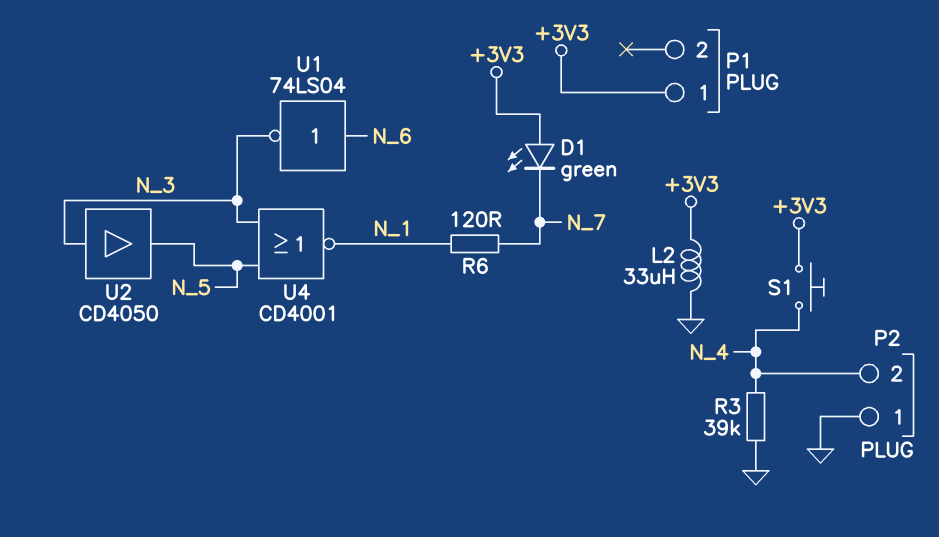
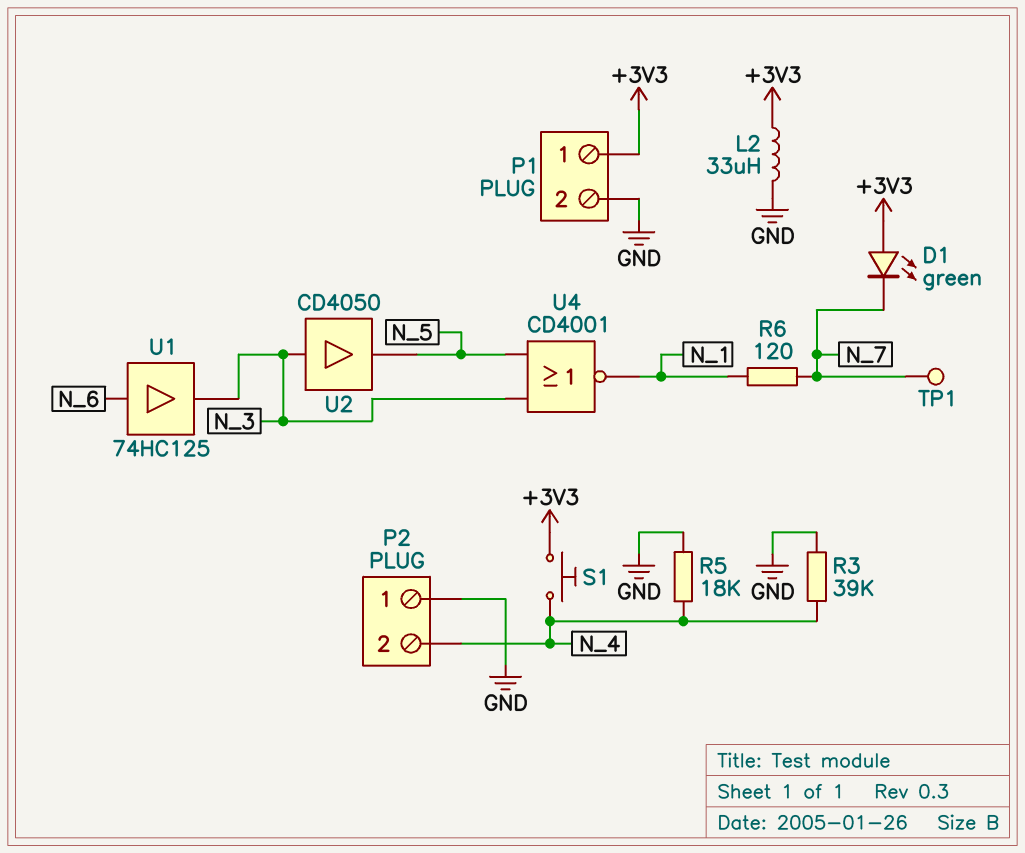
P1 pin 2: none -> GND
R5: none -> 18k (GND, N_4)
TP1: none -> test point (N_7)
U1: NOT 74LS04 (in N_6, out N_3) -> buffer 74HC125 (in N_6, out N_3)

